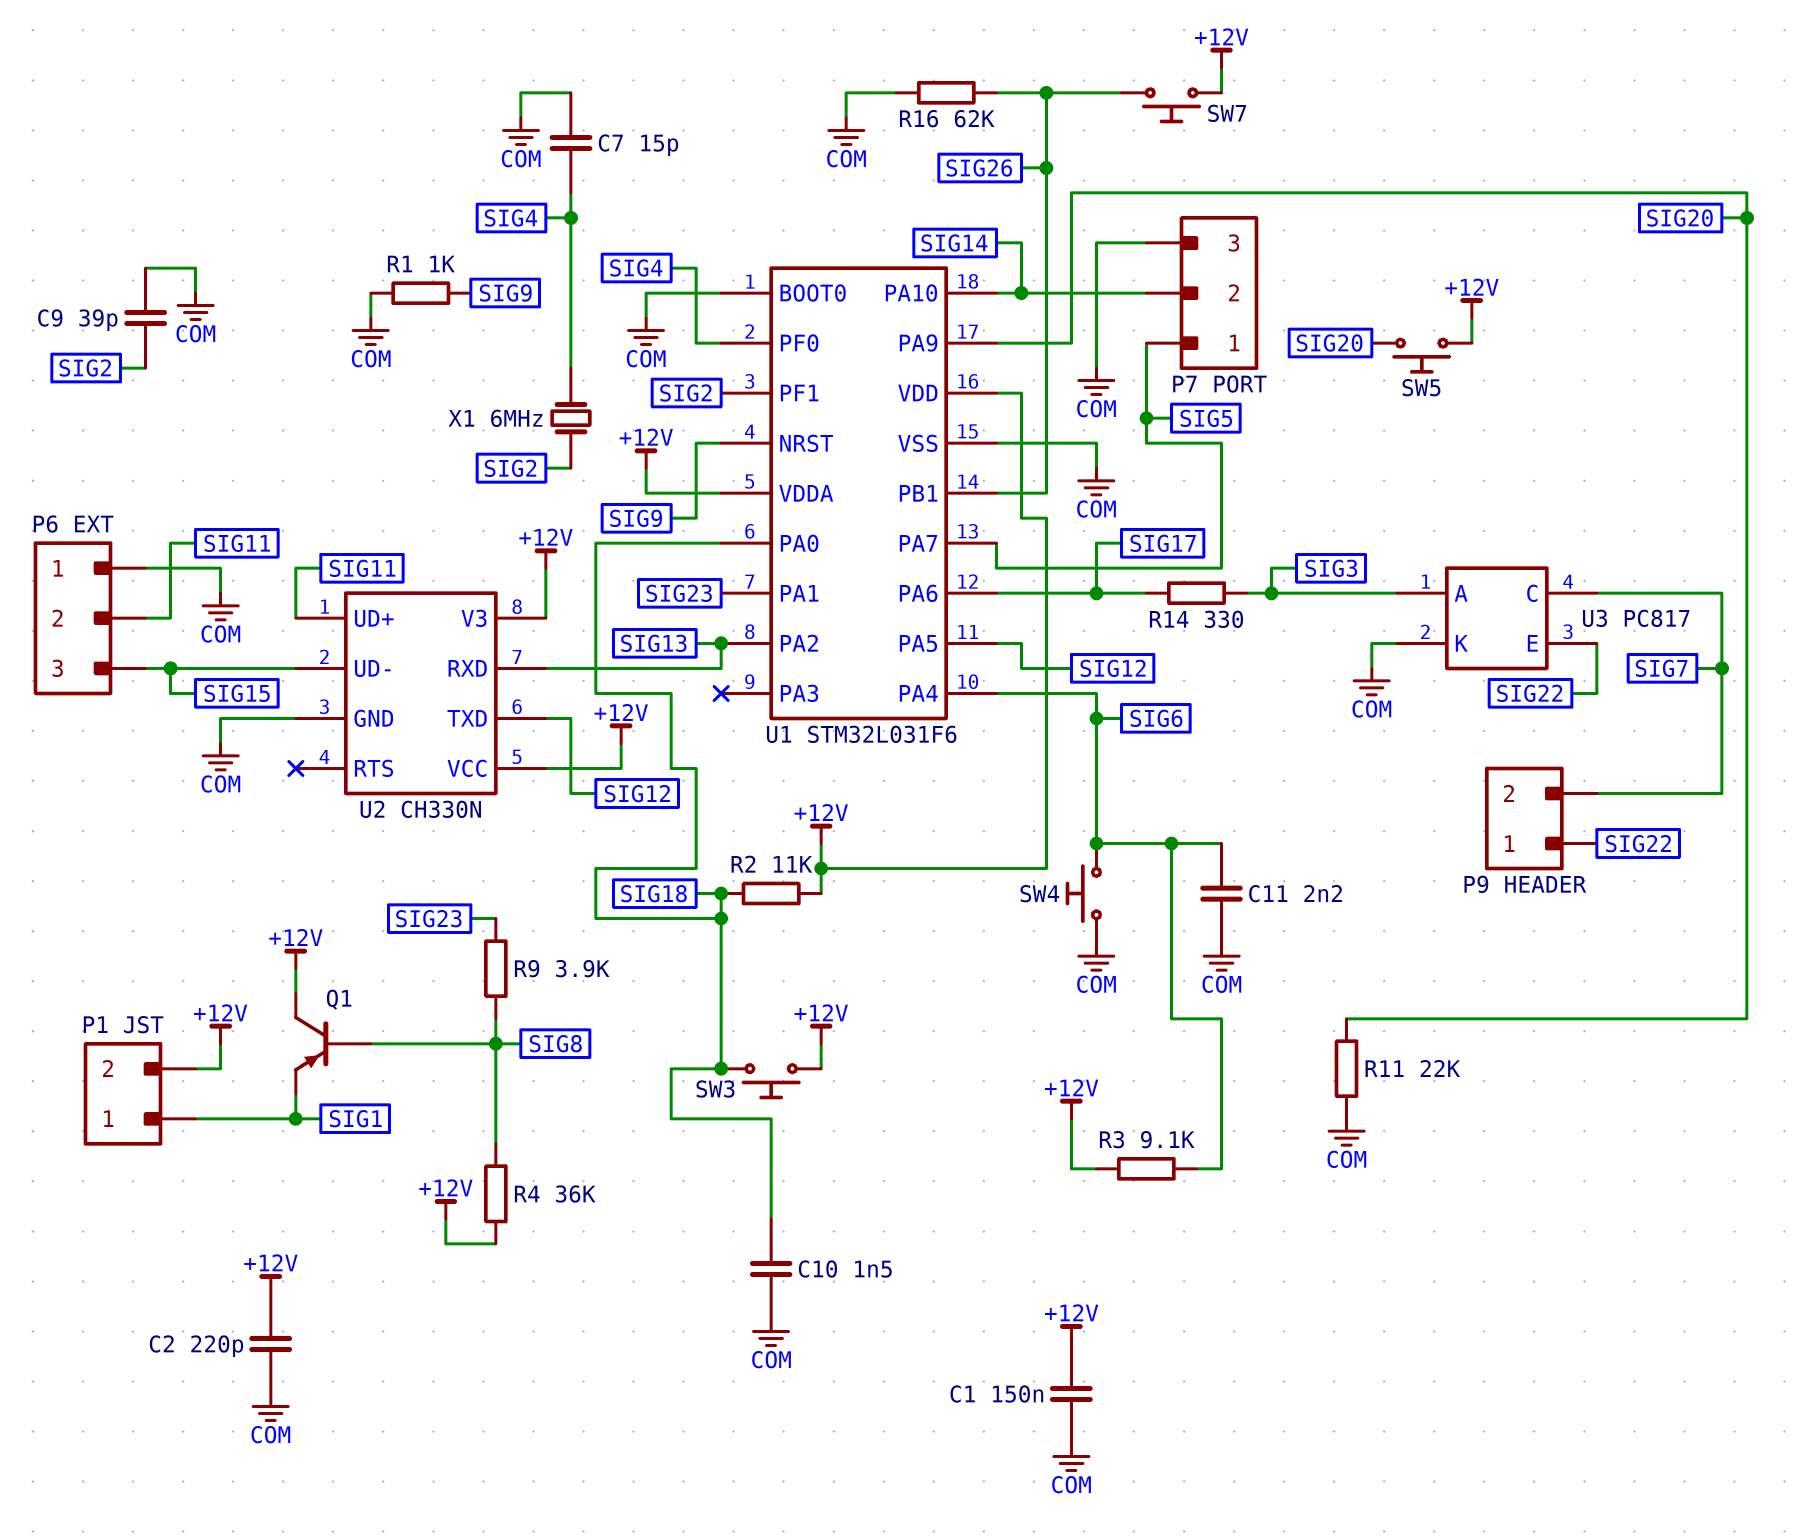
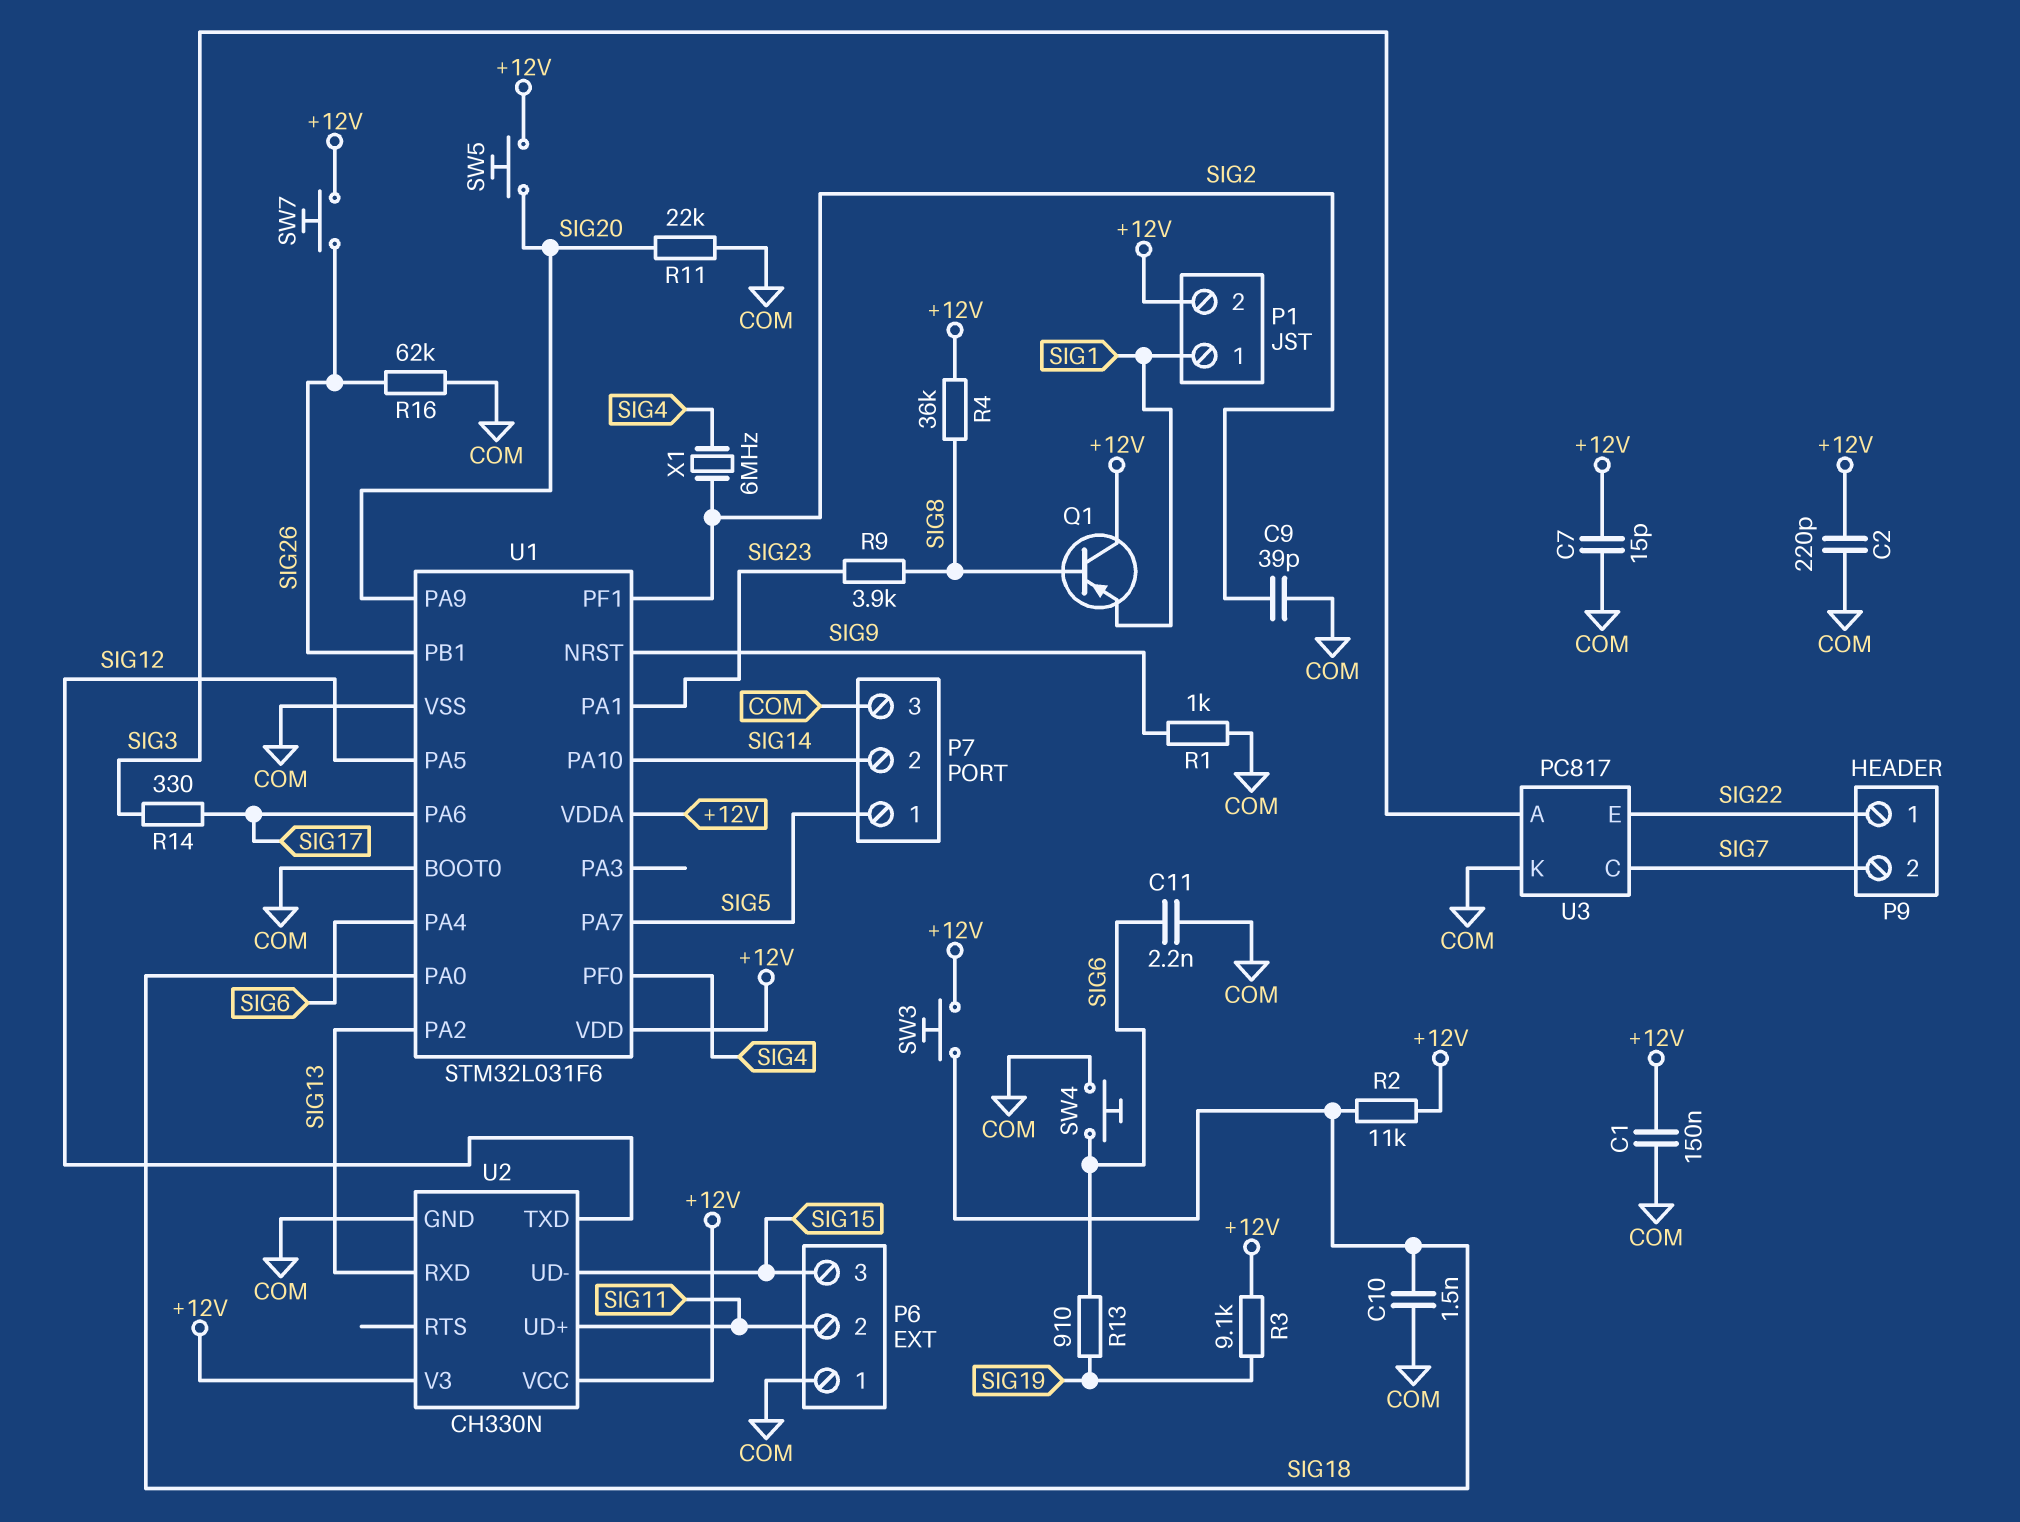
C7: 15pF (COM, SIG4) -> 15pF (+12V, COM)
R3: 9.1k (+12V, SIG6) -> 9.1k (+12V, SIG19)
R13: none -> 910 (SIG6, SIG19)

